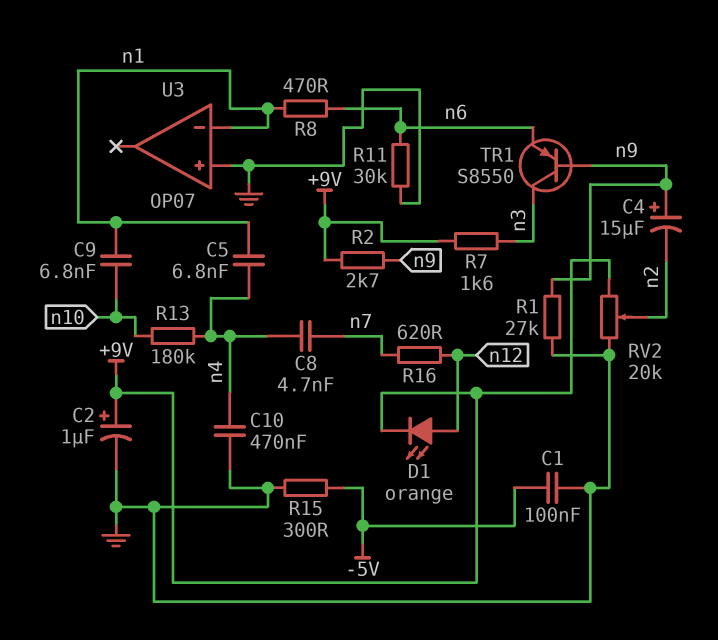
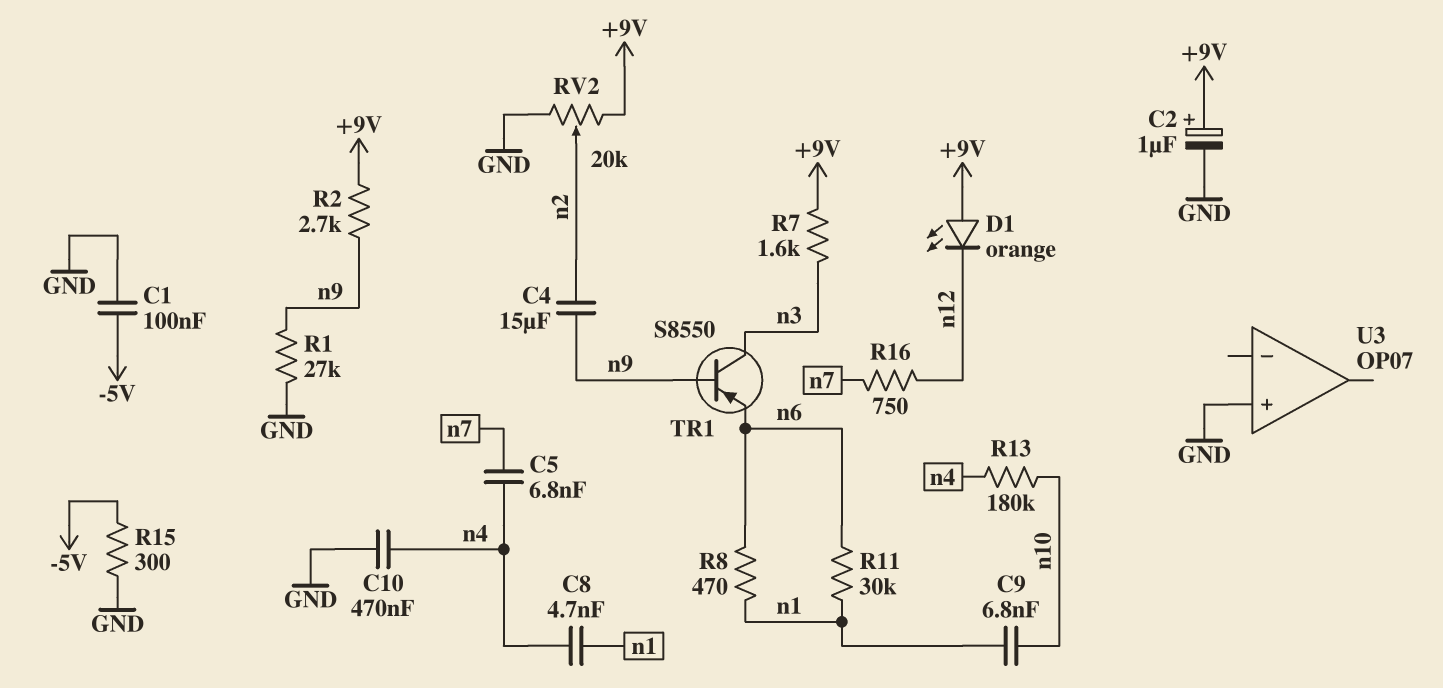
C4: 15uF (plus n9, minus n2) -> 15uF (n2, n9)
C5: 6.8nF (n1, n4) -> 6.8nF (n4, n7)
C8: 4.7nF (n4, n7) -> 4.7nF (n1, n4)
D1: LED orange (A n12, K +9V) -> LED orange (A +9V, K n12)
R11: 30k (GND, n6) -> 30k (n1, n6)
R16: 620 (n7, n12) -> 750 (n7, n12)
U3 pin in-: n1 -> none

